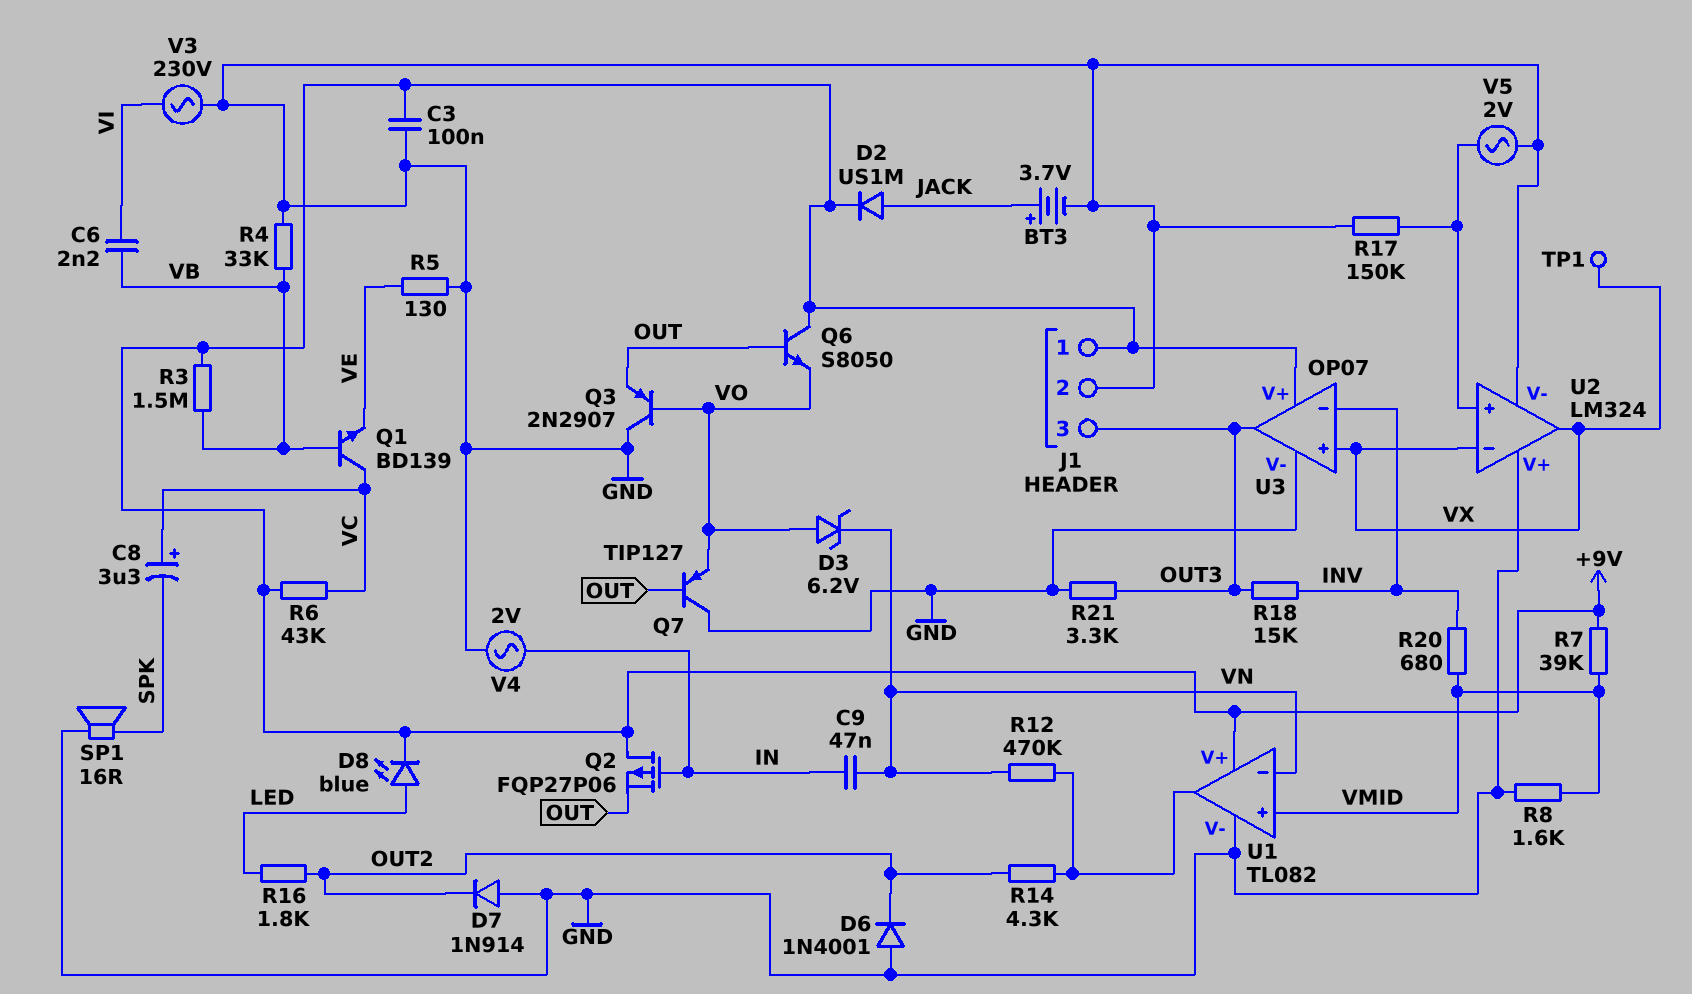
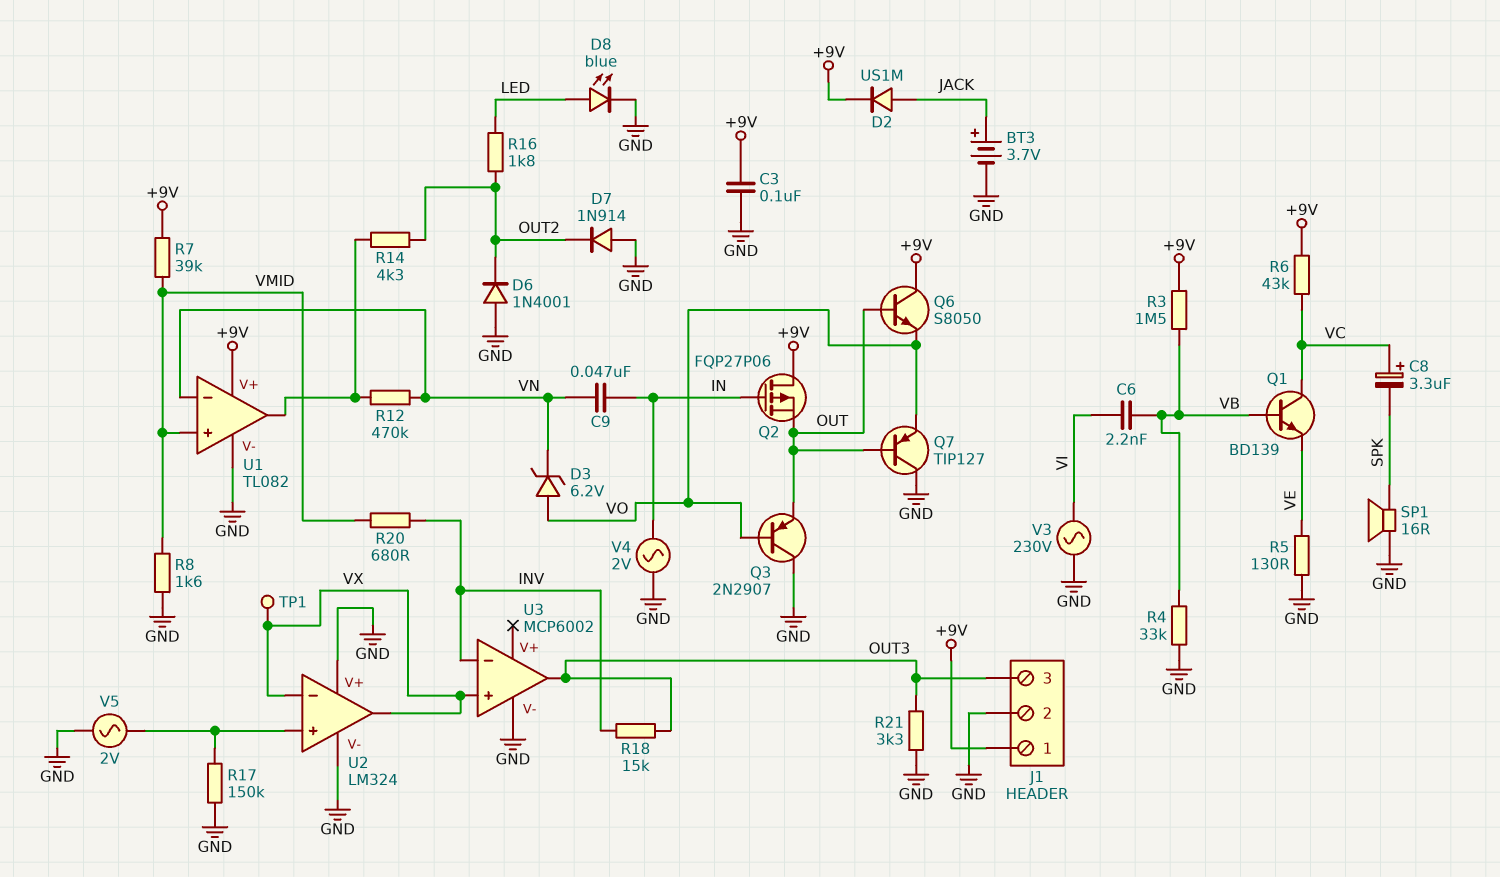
D8: LED blue (A LED, K +9V) -> LED blue (A LED, K GND)
U3: OP07 -> MCP6002
U3 pin V+: +9V -> none

